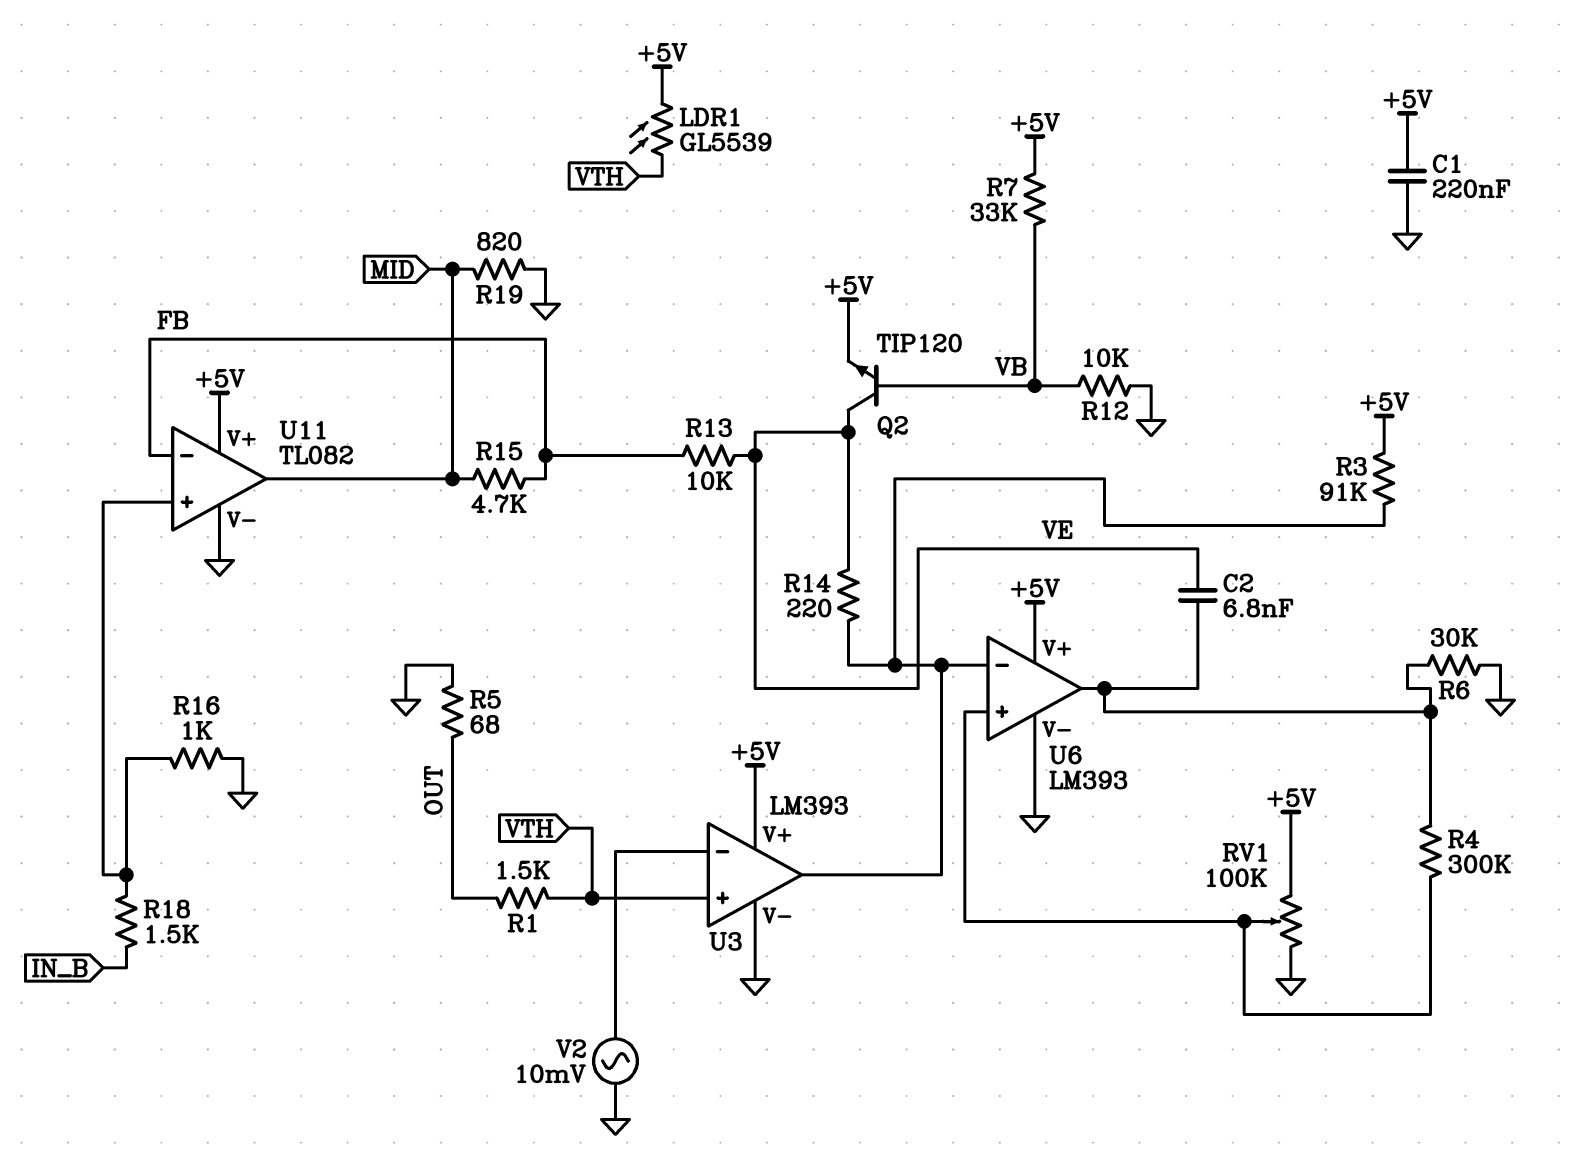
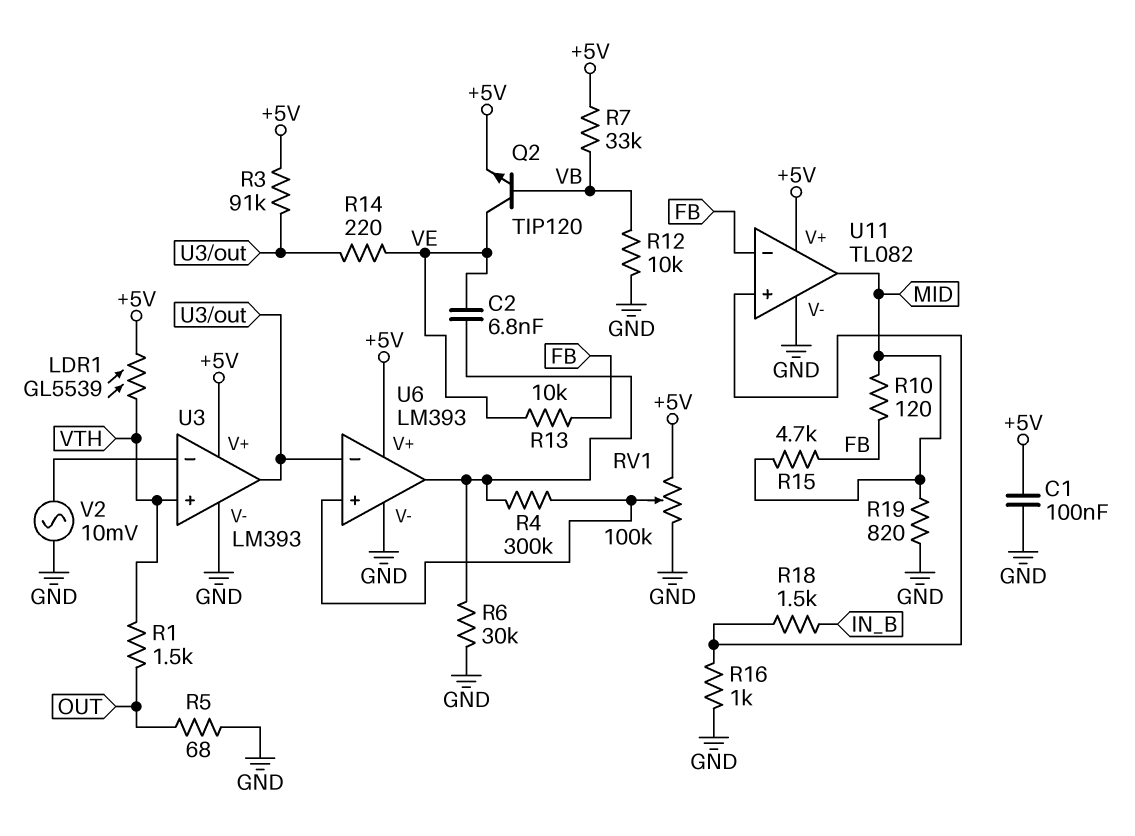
C1: 220nF (+5V, GND) -> 100nF (+5V, GND)
R10: none -> 120 (FB, MID)

